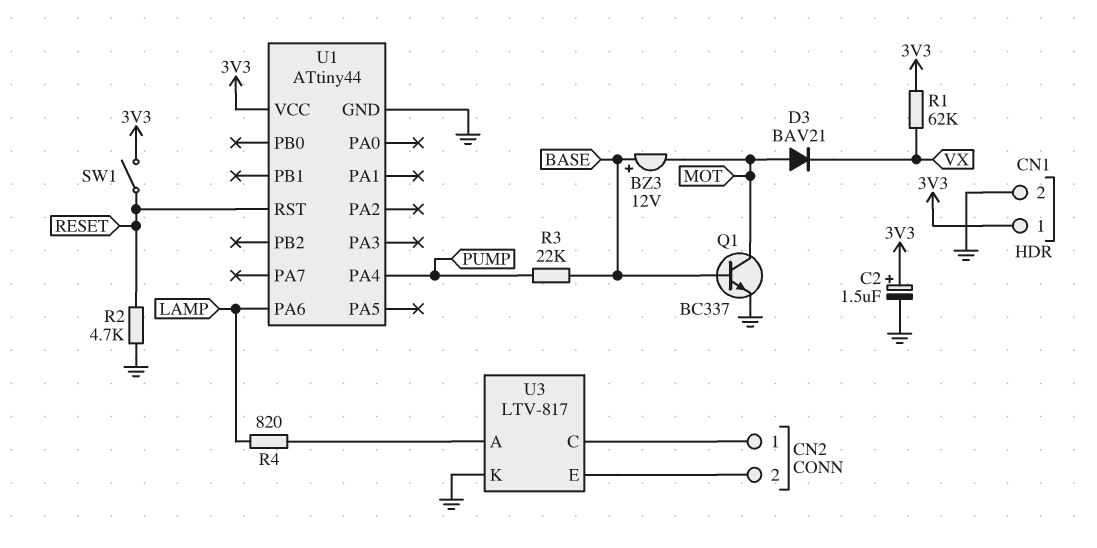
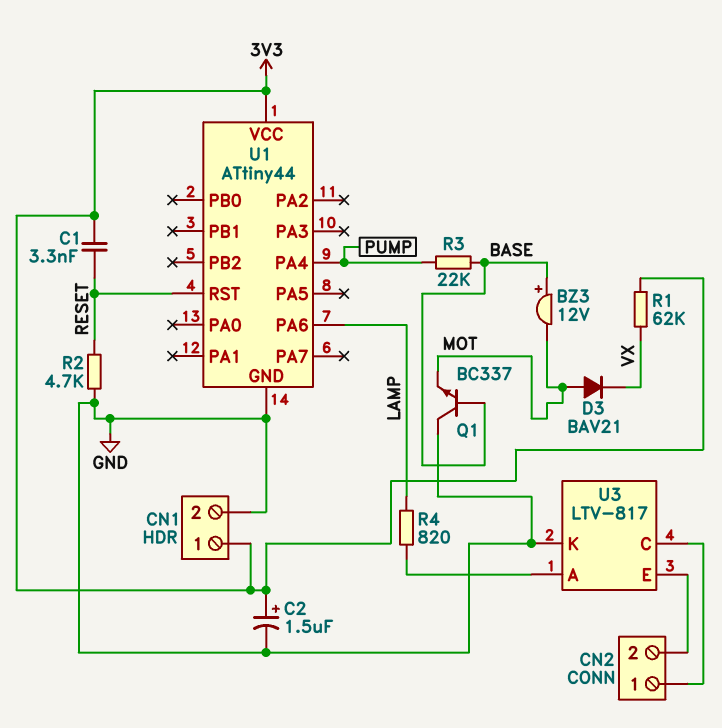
C1: none -> 3.3nF (3V3, RESET)
Q1: NPN BC337 (B BASE, C MOT, E GND) -> NPN BC337 (B BASE, C GND, E MOT)
SW1: switch (3V3, RESET) -> none

